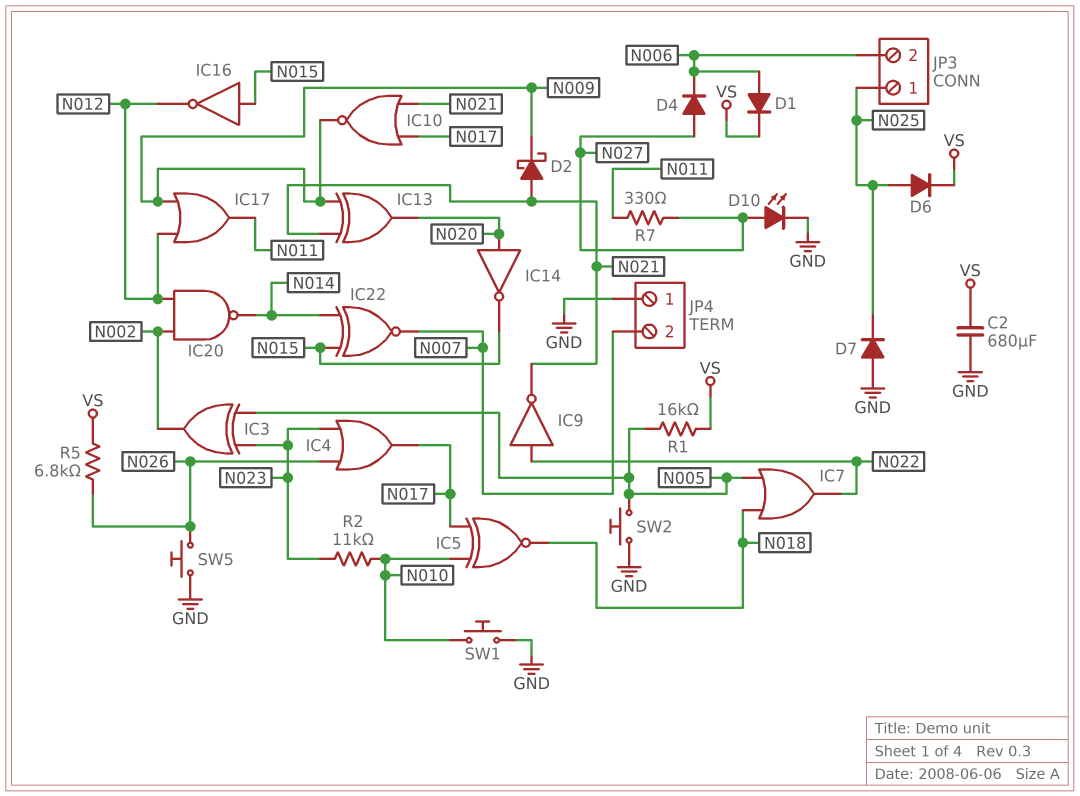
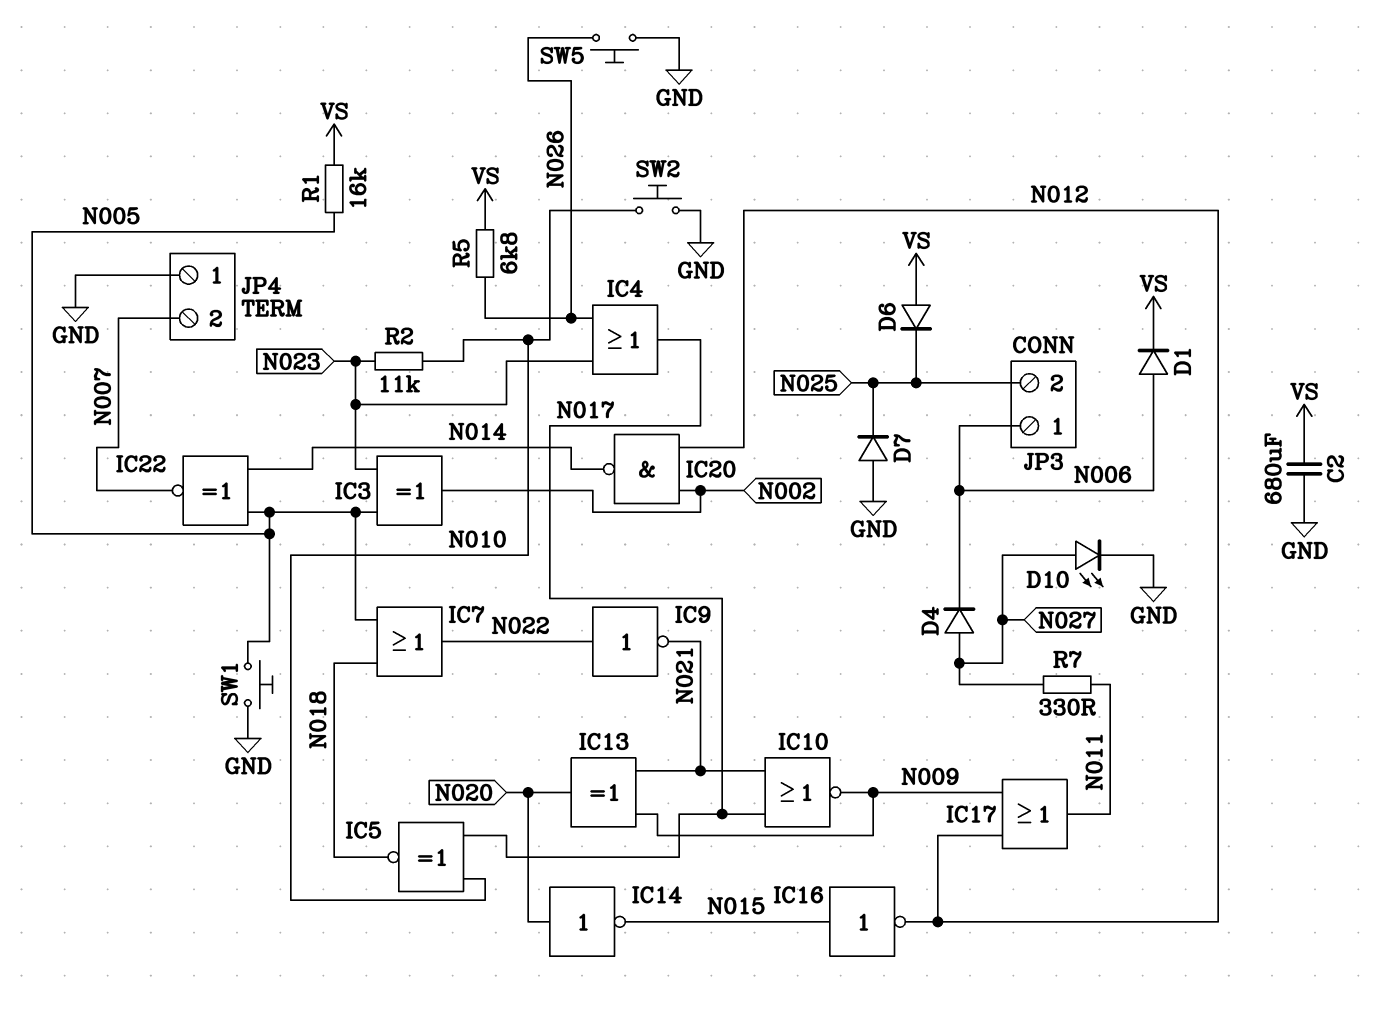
D2: schottky (A N021, K N009) -> none
D6: diode (A N025, K VS) -> diode (A VS, K N025)
IC22: XNOR (in N014, in N015, out N007) -> XNOR (in N005, in N014, out N007)
JP3 pin 1: N025 -> N006
JP3 pin 2: N006 -> N025
SW1: button (GND, N010) -> button (GND, N005)
SW2: button (GND, N005) -> button (GND, N010)

